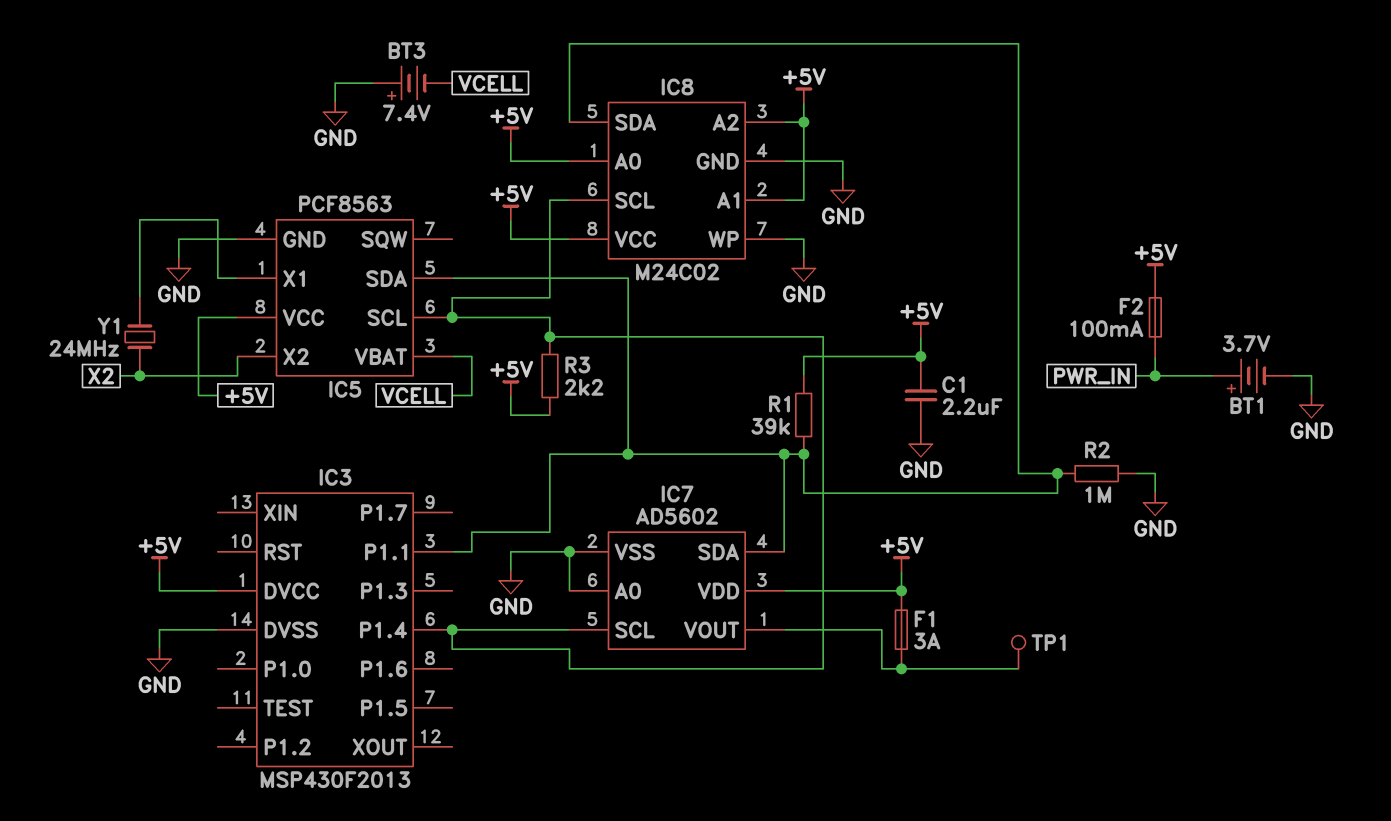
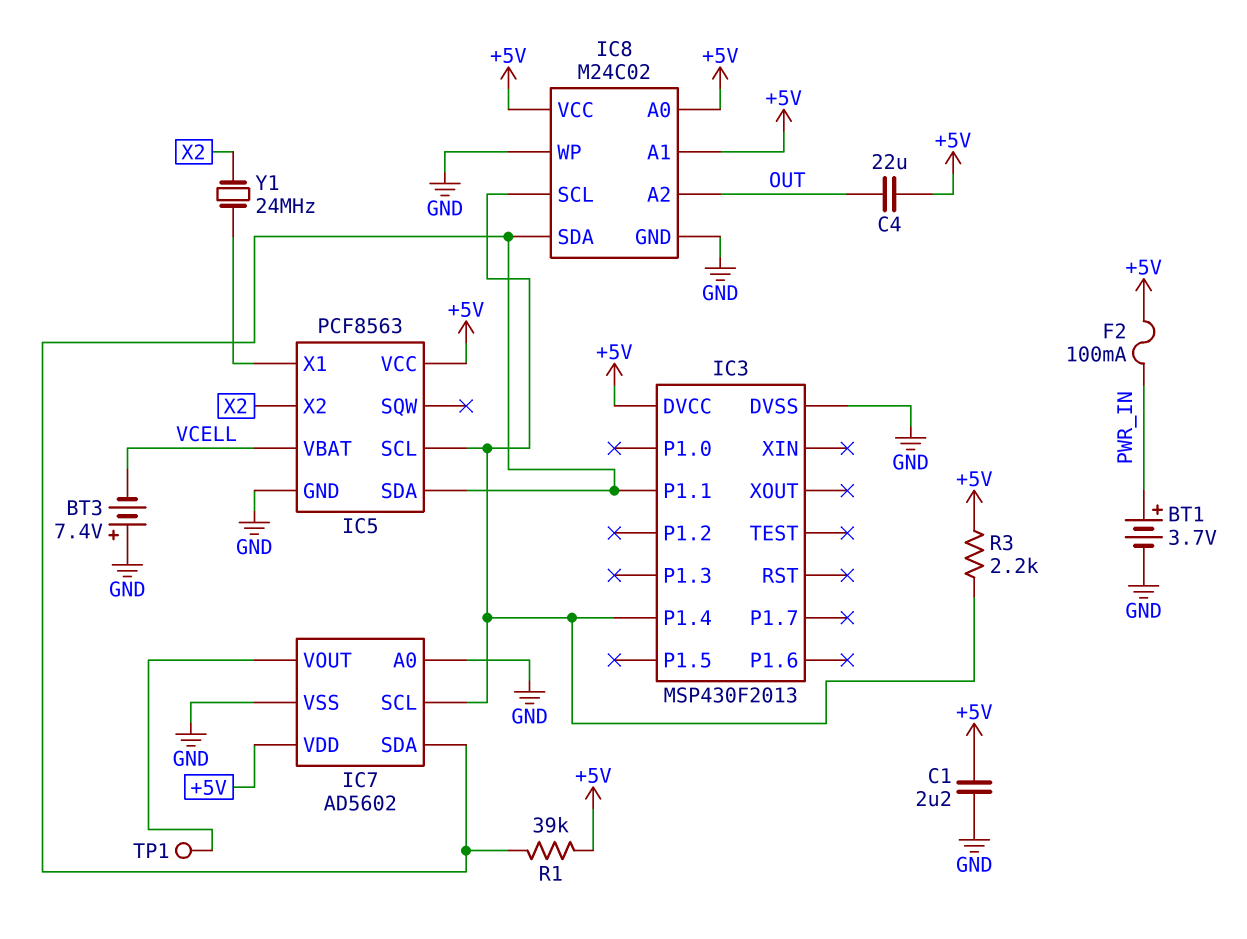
C4: none -> 22uF (+5V, OUT)
F1: 3A (+5V, IC7/VOUT) -> none
IC8 pin A2: +5V -> OUT
R2: 1M (GND, IC3/P1.1) -> none

